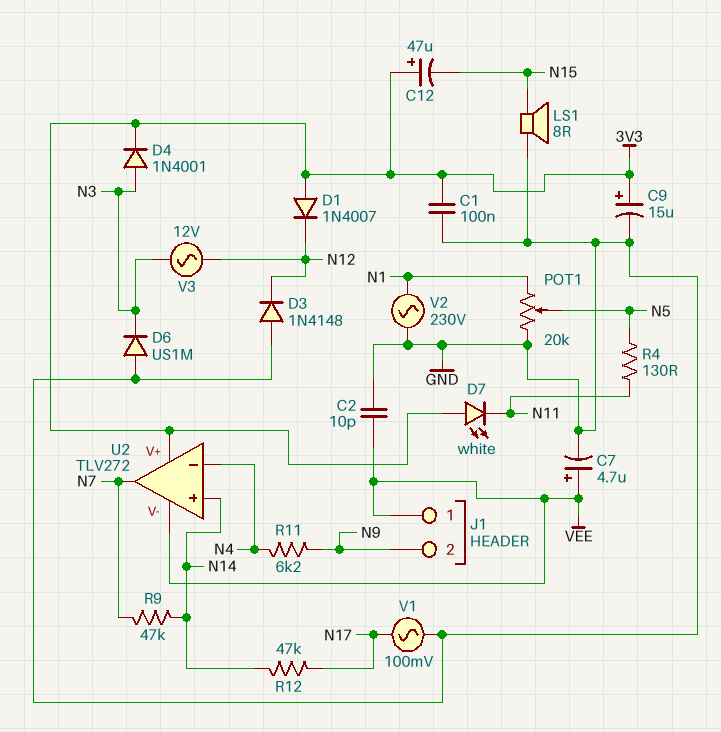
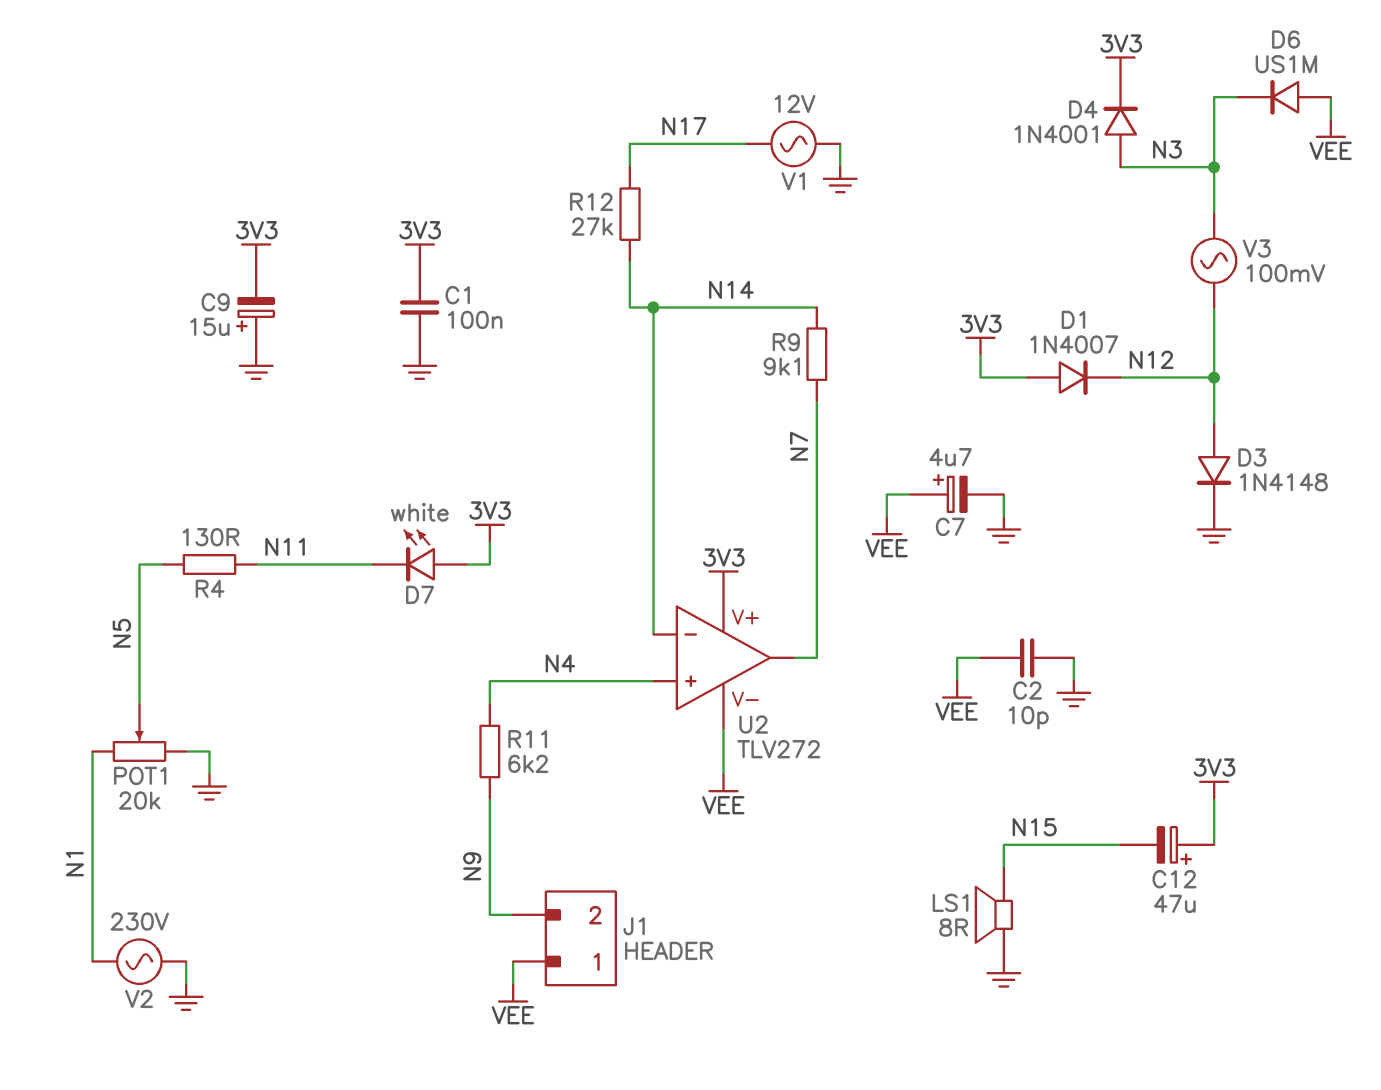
C9: 15uF (plus 3V3, minus GND) -> 15uF (plus GND, minus 3V3)
D3: diode 1N4148 (A GND, K N12) -> diode 1N4148 (A N12, K GND)
D6: diode US1M (A GND, K N3) -> diode US1M (A VEE, K N3)
R9: 47k (N7, N14) -> 9.1k (N7, N14)
R12: 47k (N14, N17) -> 27k (N14, N17)
U2 pin in+: N14 -> N4
U2 pin in-: N4 -> N14
V1: AC 100mV (GND, N17) -> AC 12V (GND, N17)
V3: AC 12V (N3, N12) -> AC 100mV (N3, N12)

